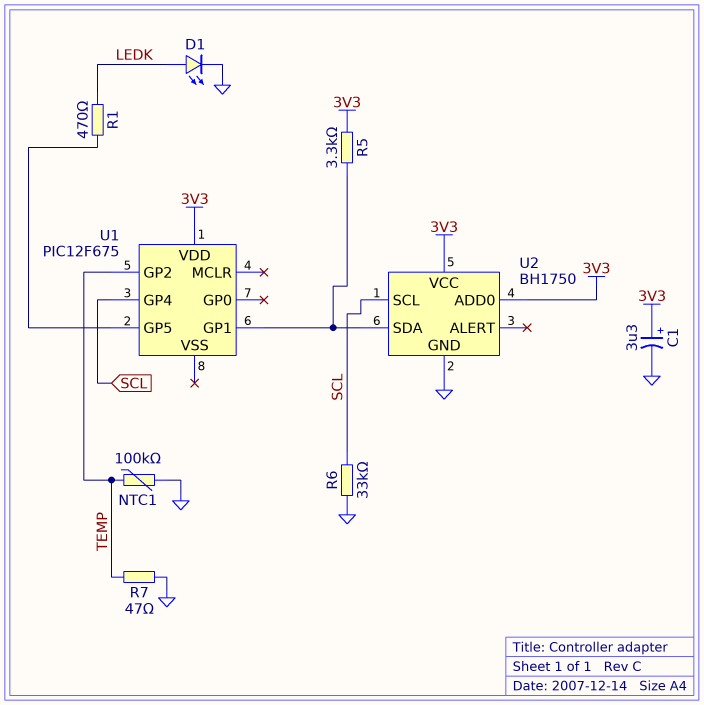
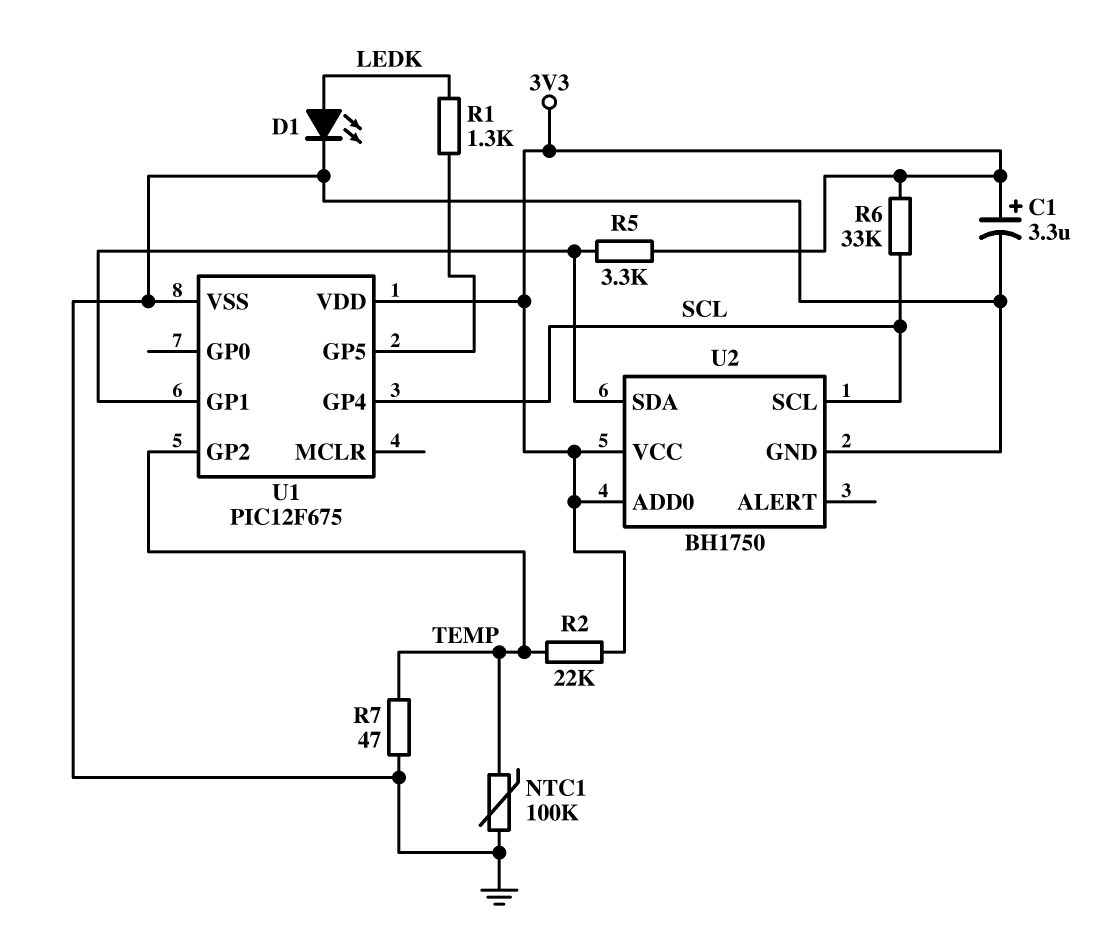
R1: 470 (LEDK, U1/GP5) -> 1.3k (LEDK, U1/GP5)
R2: none -> 22k (3V3, TEMP)
R6: 33k (GND, SCL) -> 33k (3V3, SCL)
U1 pin VSS: none -> GND

